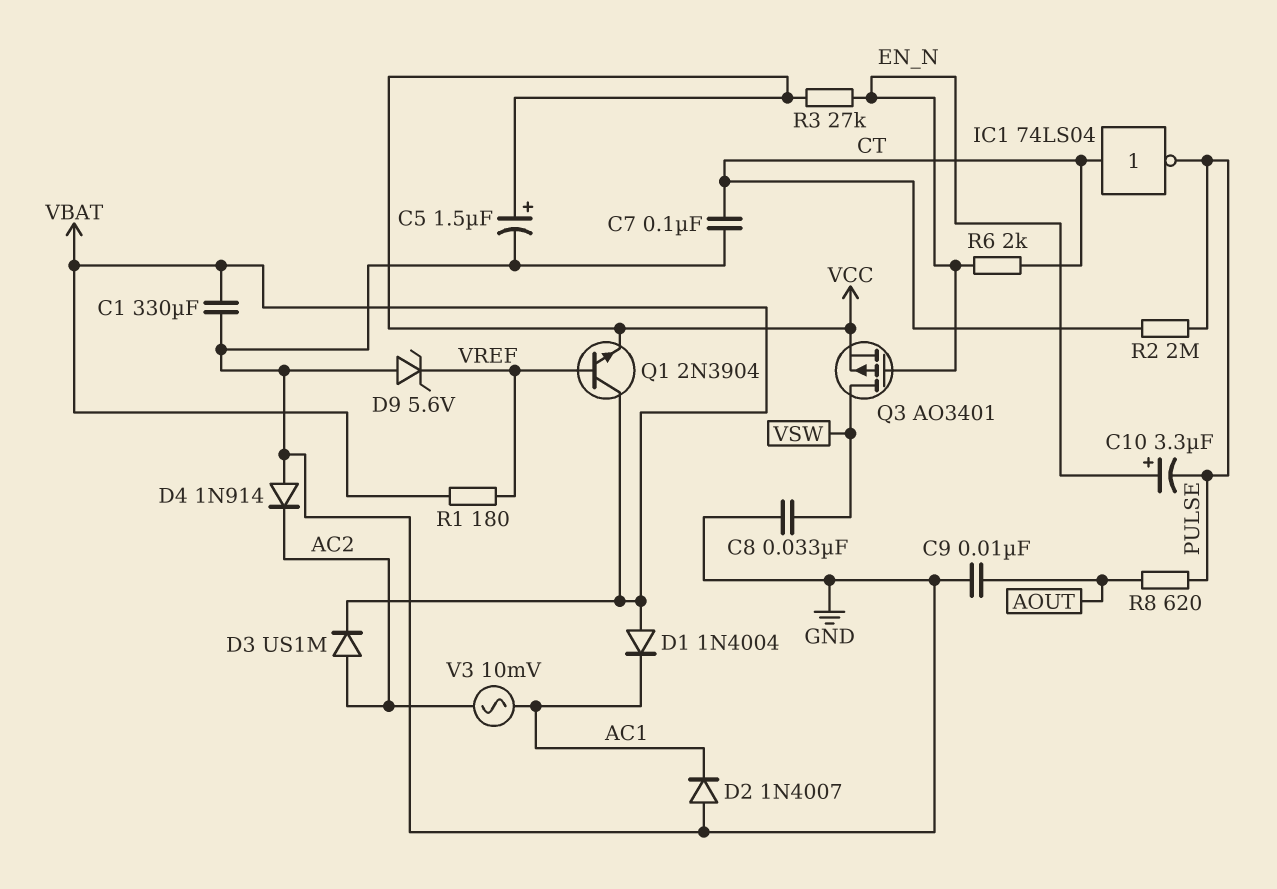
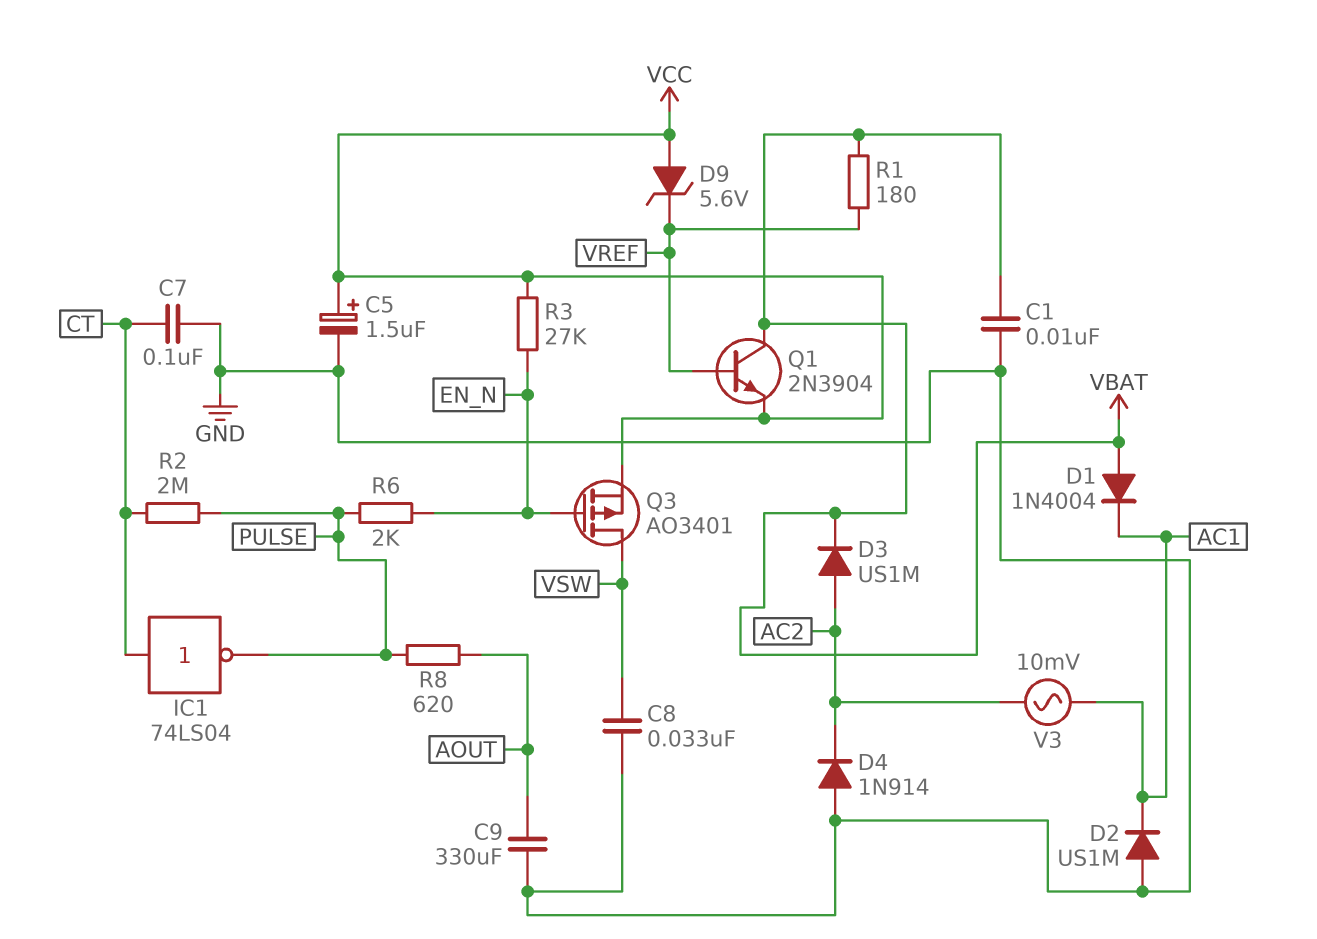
C1: 330uF (GND, VBAT) -> 10nF (GND, VBAT)
C9: 10nF (AOUT, GND) -> 330uF (AOUT, GND)
C10: 3.3uF (plus EN_N, minus PULSE) -> none
D2: diode 1N4007 (A GND, K AC1) -> diode US1M (A GND, K AC1)
D9: zener 5.6V (A GND, K VREF) -> zener 5.6V (A VCC, K VREF)
R6: 2k (CT, EN_N) -> 2k (EN_N, PULSE)

